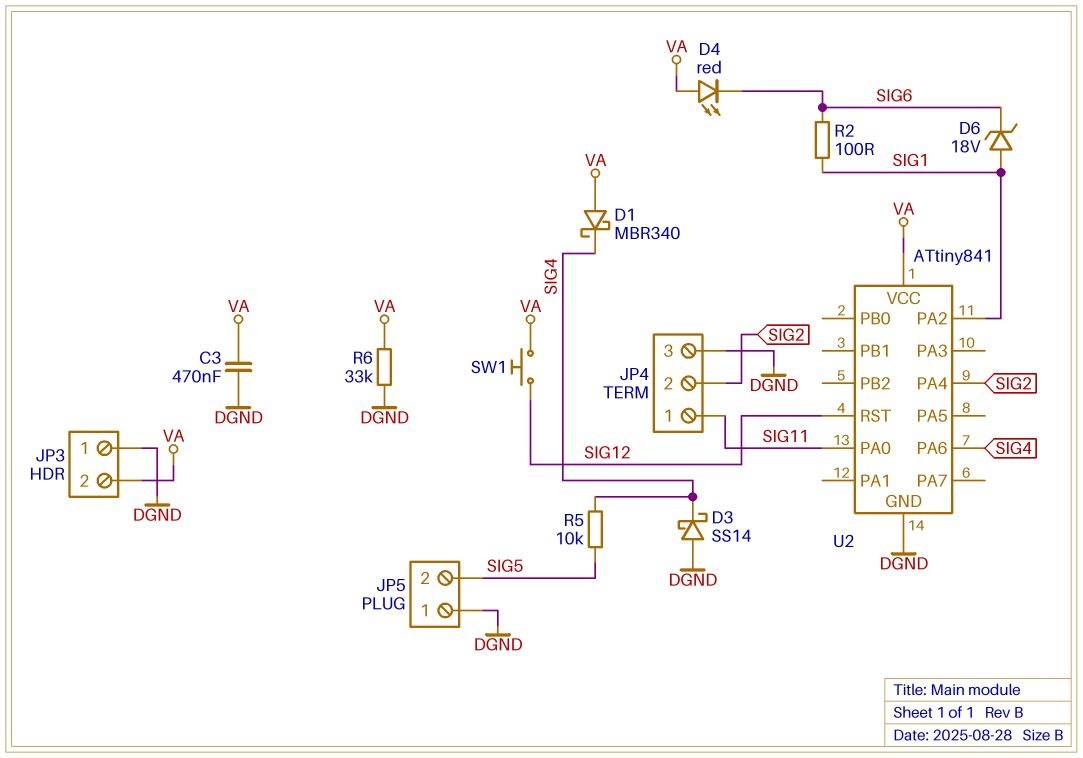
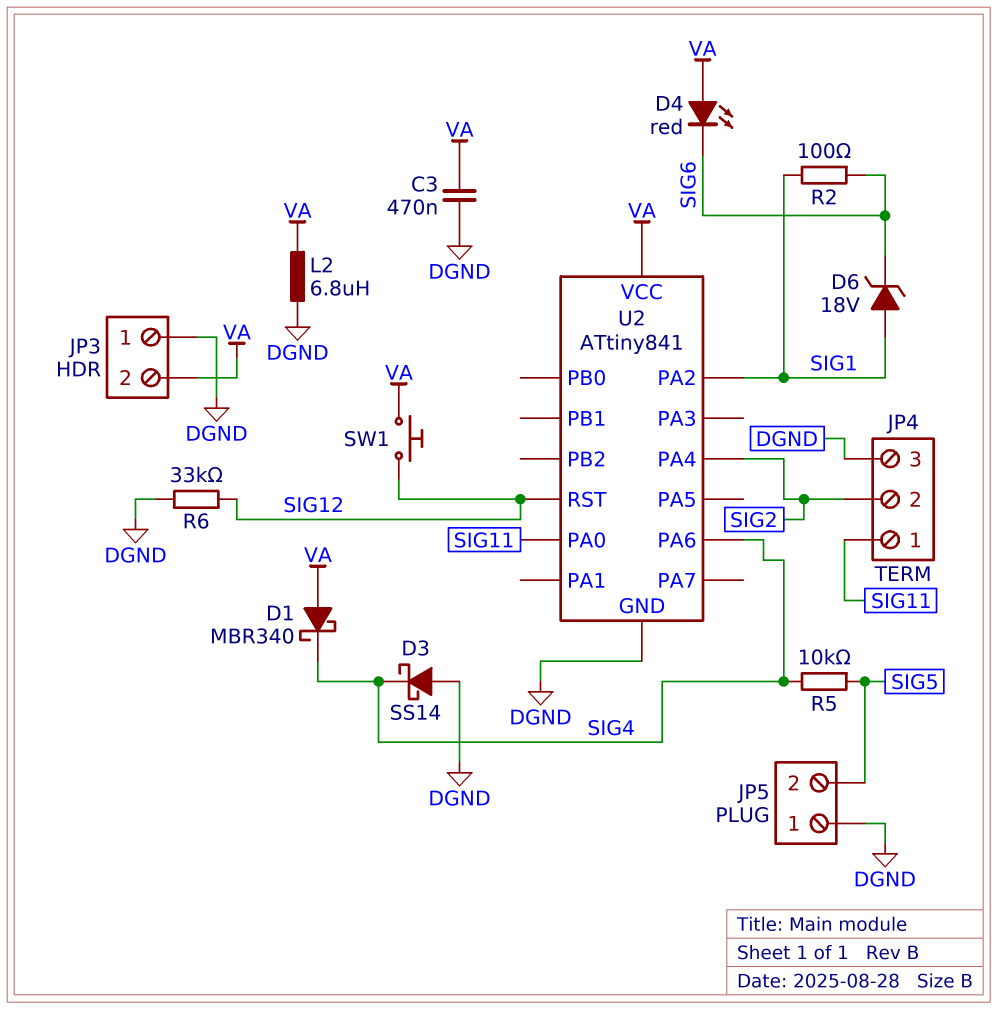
L2: none -> 6.8uH (DGND, VA)
R6: 33k (DGND, VA) -> 33k (DGND, SIG12)

